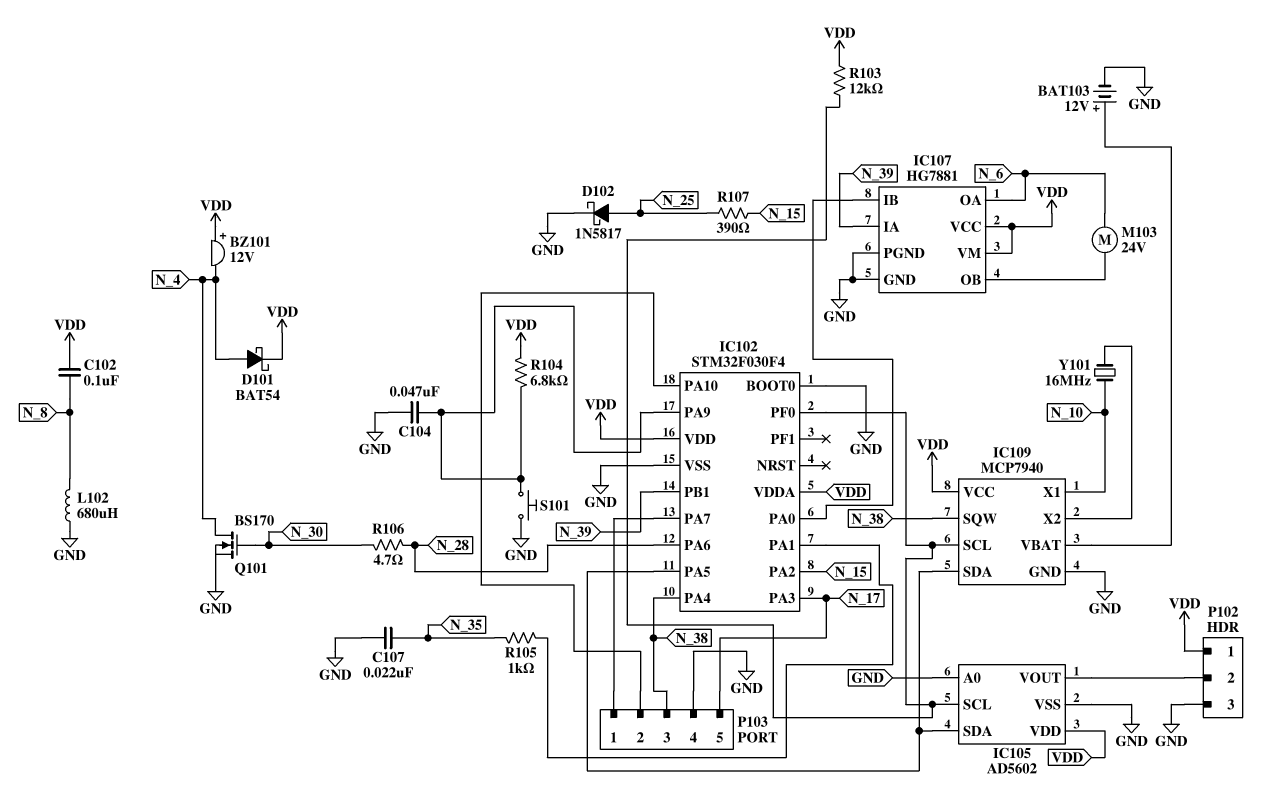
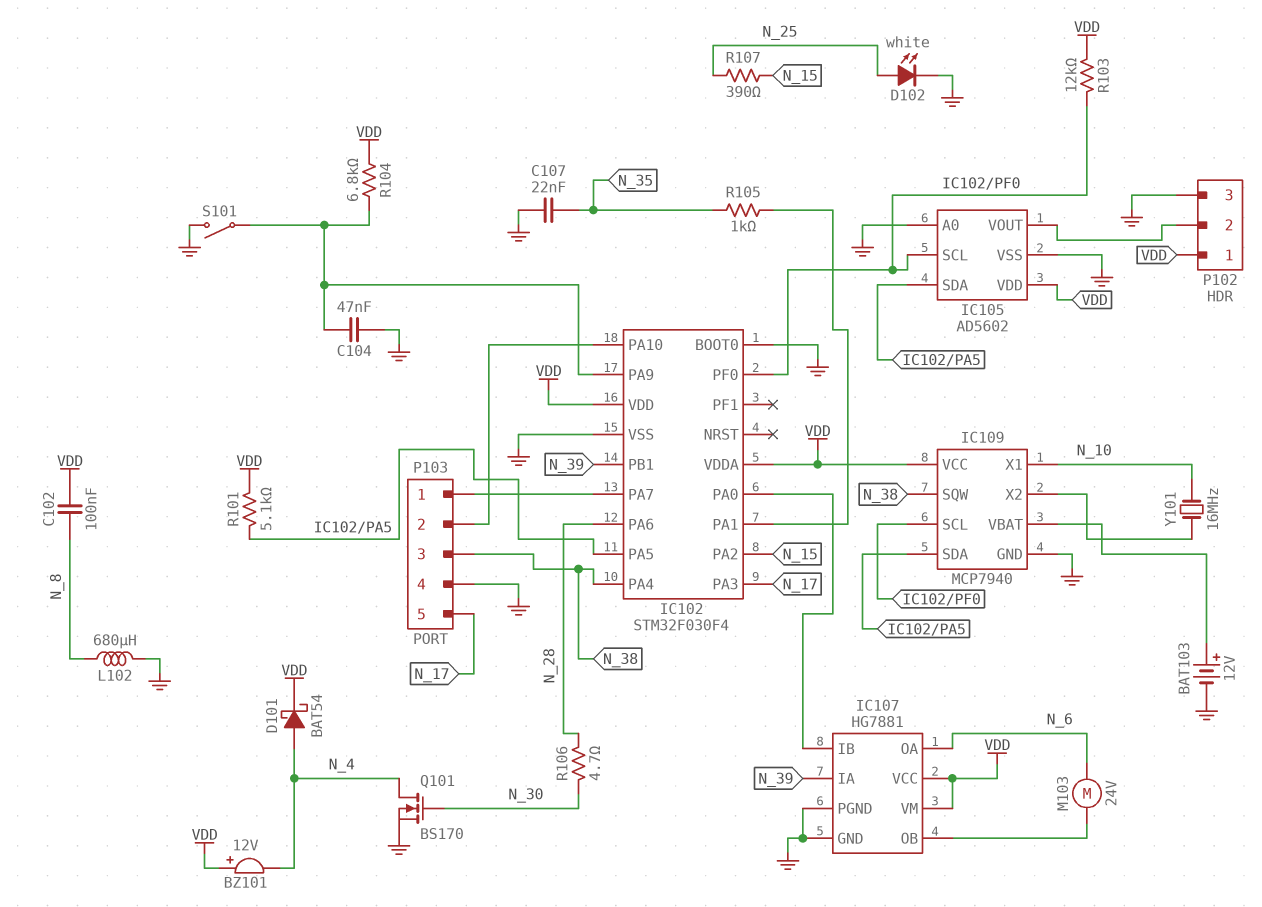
D102: schottky 1N5817 (A N_25, K GND) -> LED white (A N_25, K GND)
R101: none -> 5.1k (IC102/PA5, VDD)
S101: button (GND, IC102/PA9) -> switch (GND, IC102/PA9)

